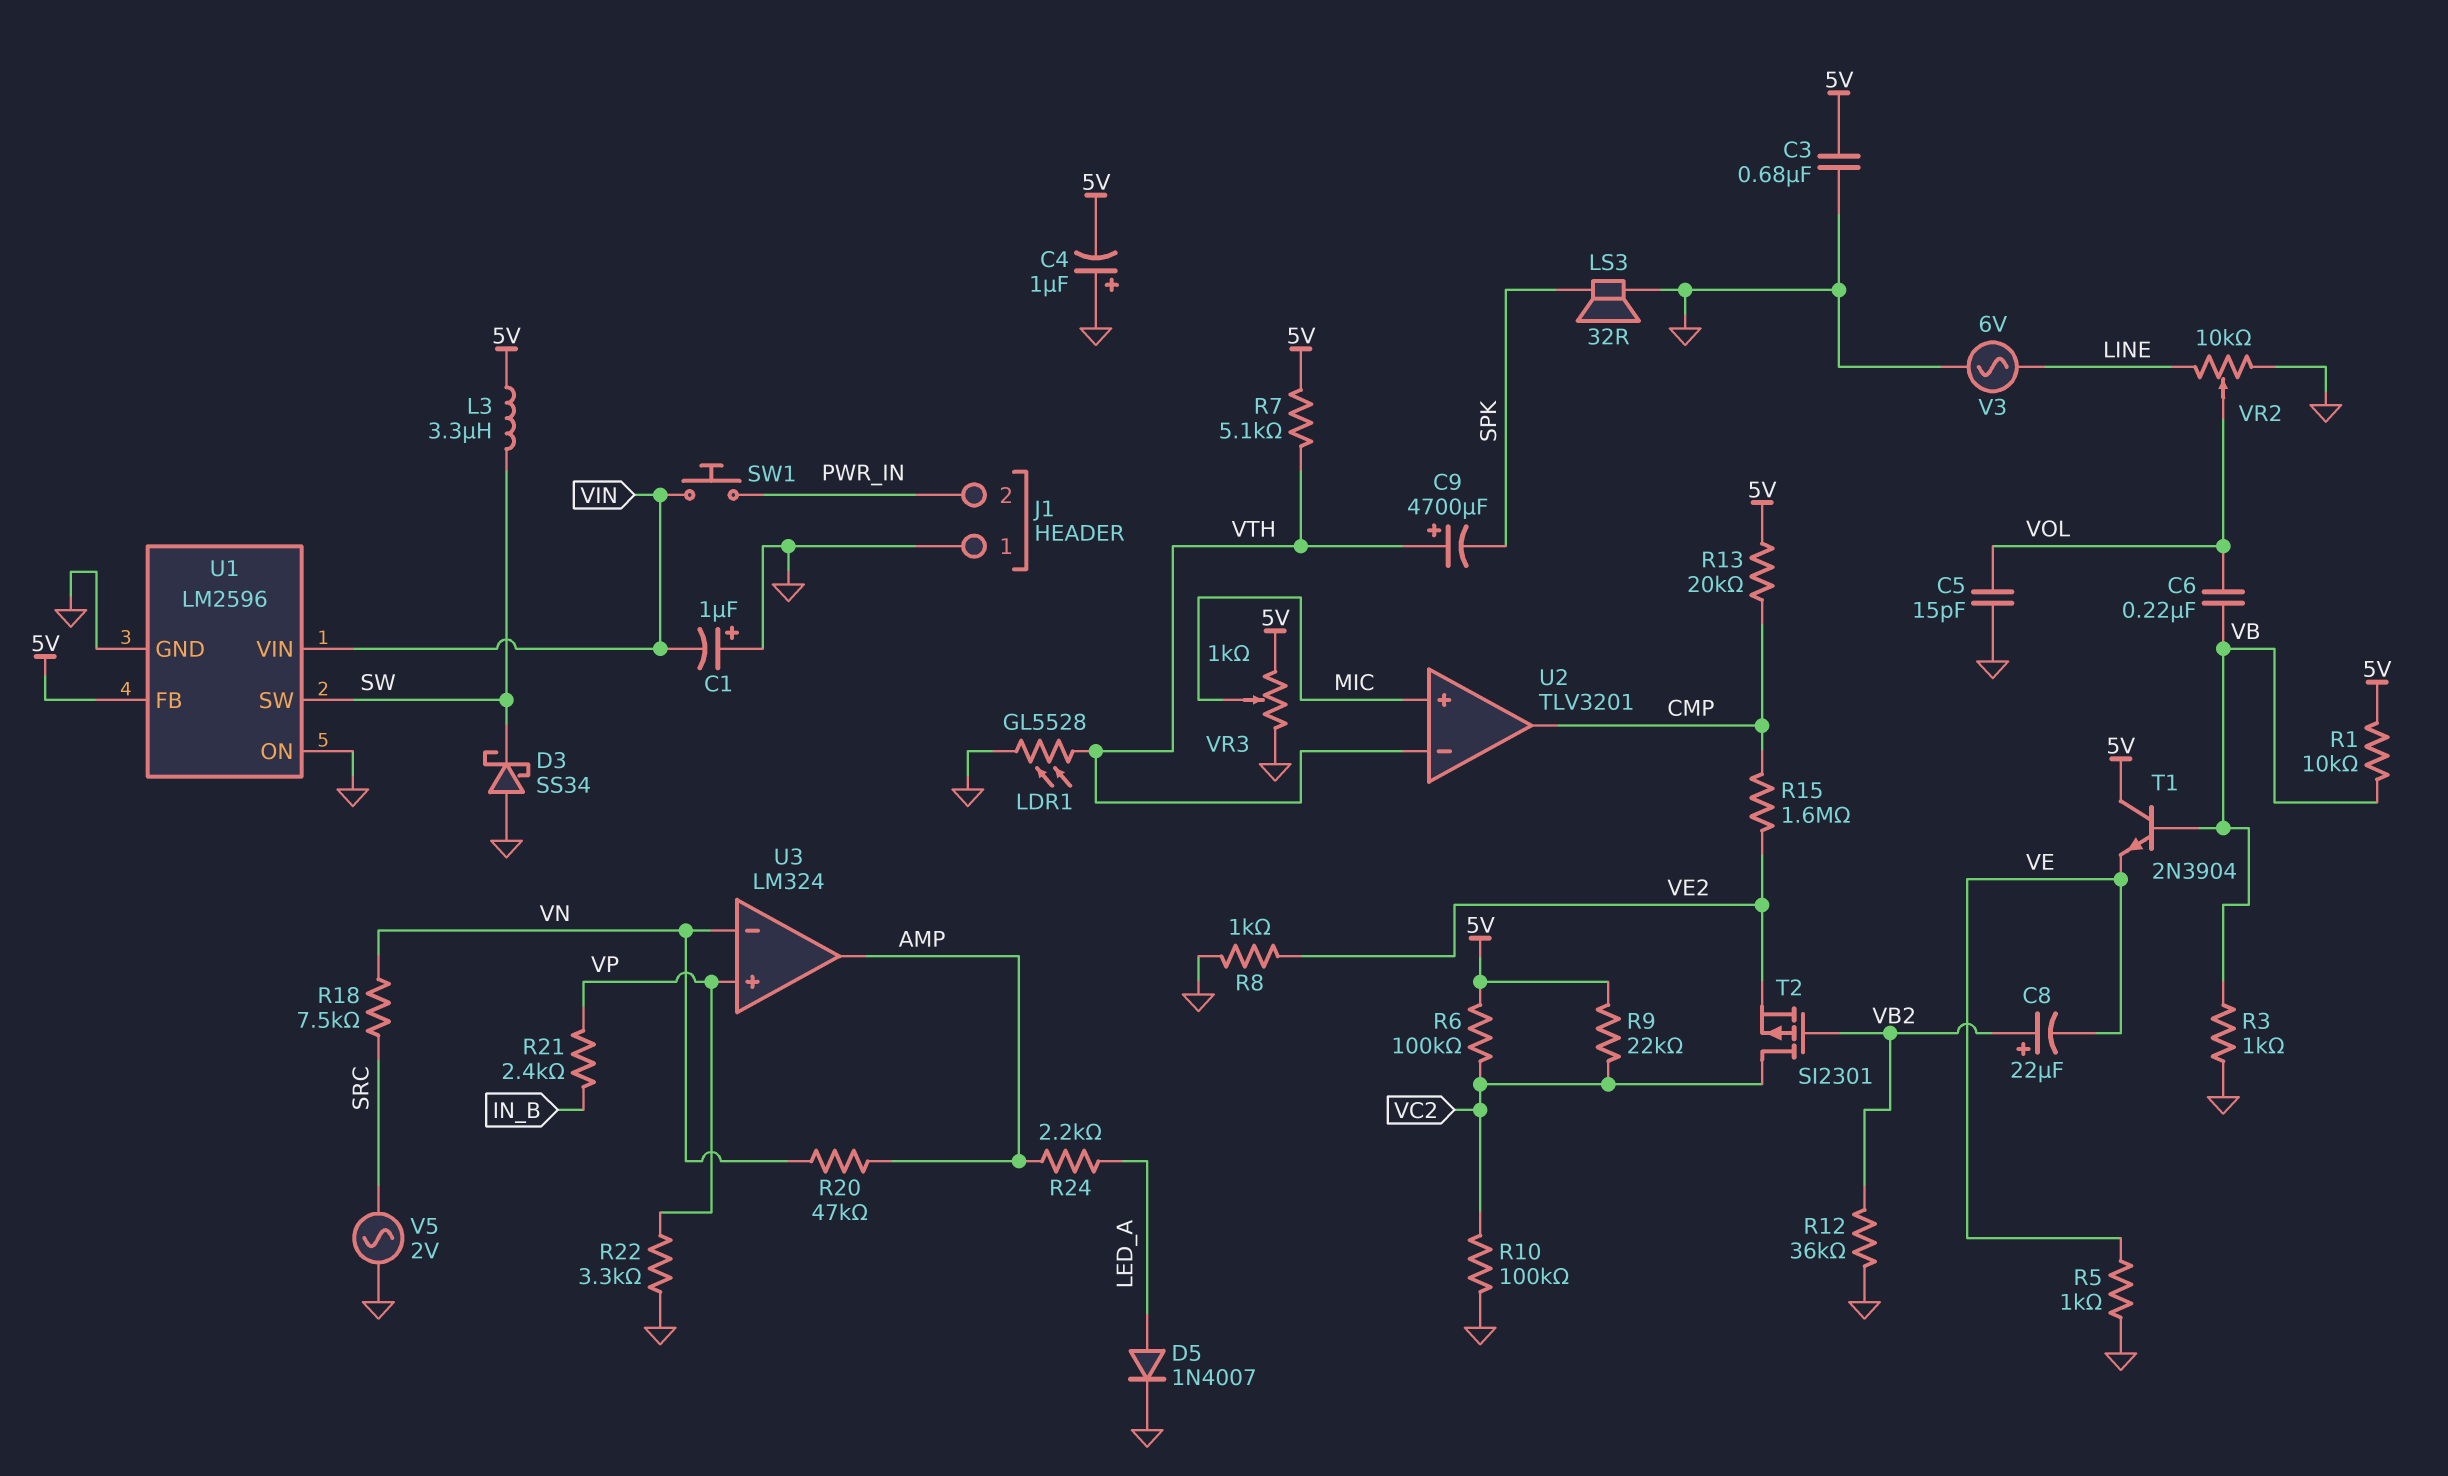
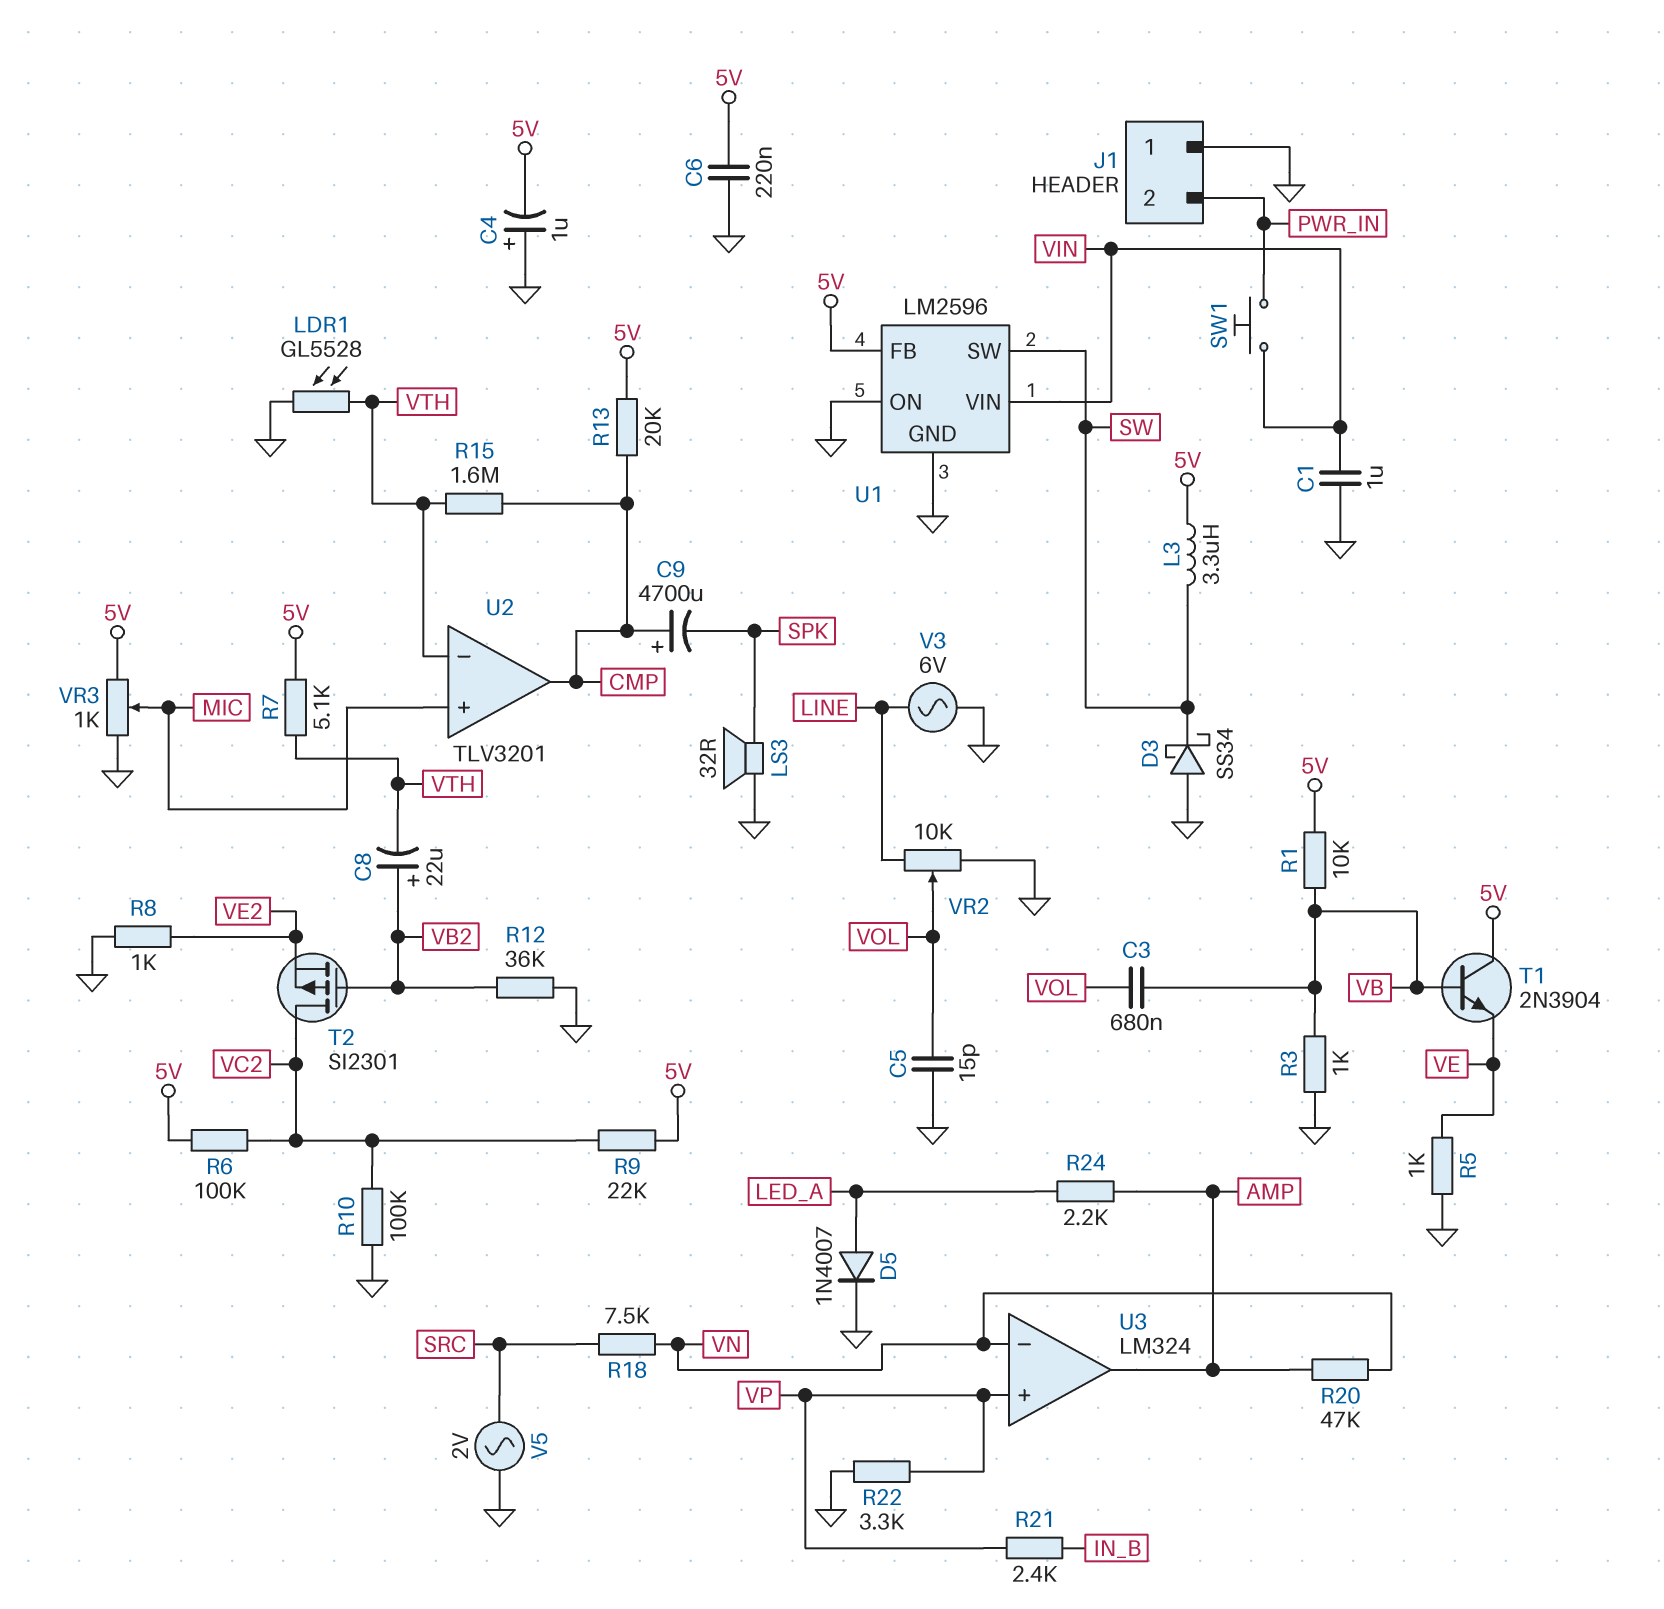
C1: 1uF (plus GND, minus VIN) -> 1uF (GND, VIN)
C3: 680nF (5V, GND) -> 680nF (VB, VOL)
C6: 220nF (VB, VOL) -> 220nF (5V, GND)
C8: 22uF (plus VB2, minus VE) -> 22uF (plus VB2, minus VTH)
C9: 4700uF (plus VTH, minus SPK) -> 4700uF (plus CMP, minus SPK)
R15: 1.6M (CMP, VE2) -> 1.6M (CMP, VTH)

